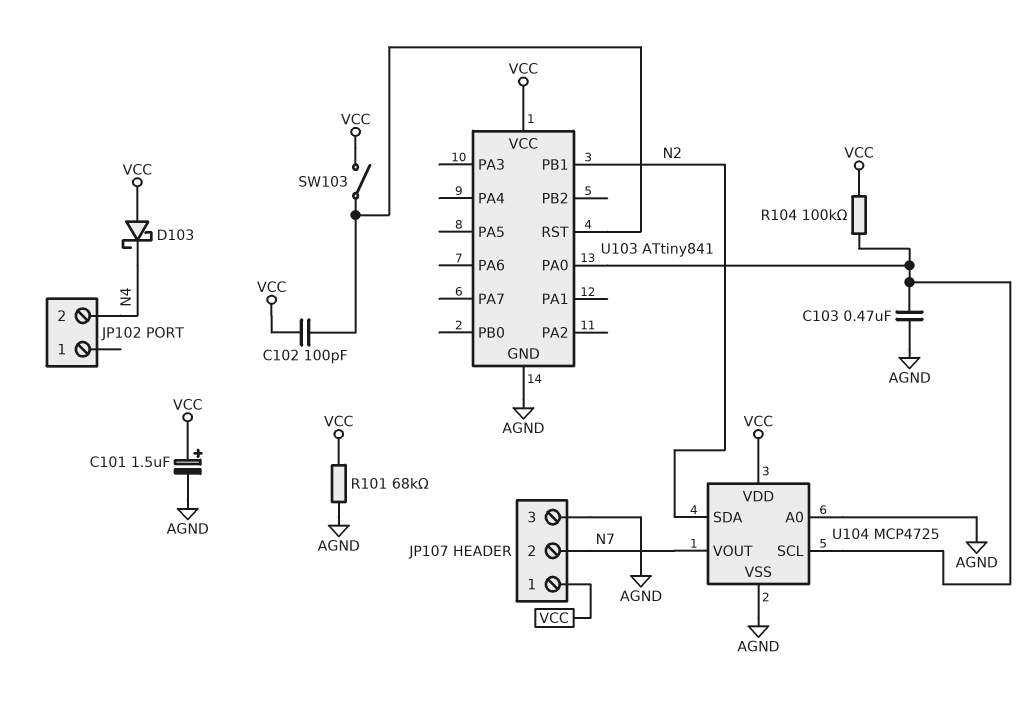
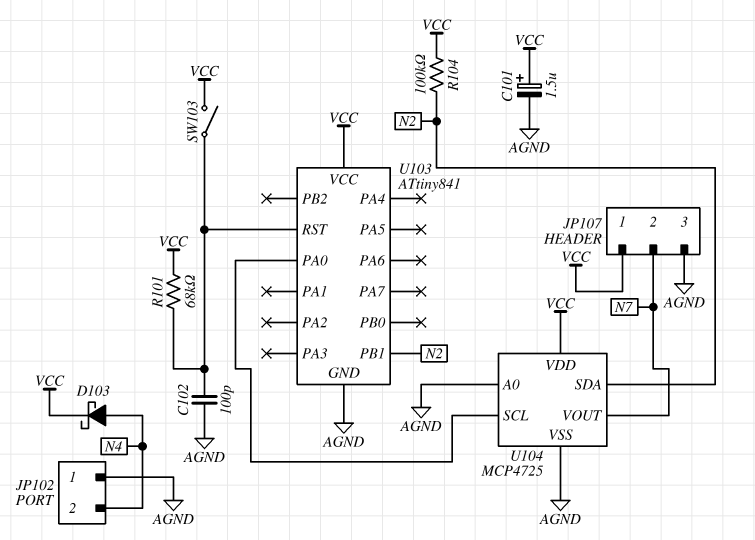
C102: 100pF (U103/RST, VCC) -> 100pF (AGND, U103/RST)
C103: 470nF (AGND, U103/PA0) -> none
D103: schottky (A VCC, K N4) -> schottky (A N4, K VCC)
JP102 pin 1: none -> AGND
R101: 68k (AGND, VCC) -> 68k (U103/RST, VCC)
R104: 100k (U103/PA0, VCC) -> 100k (N2, VCC)

